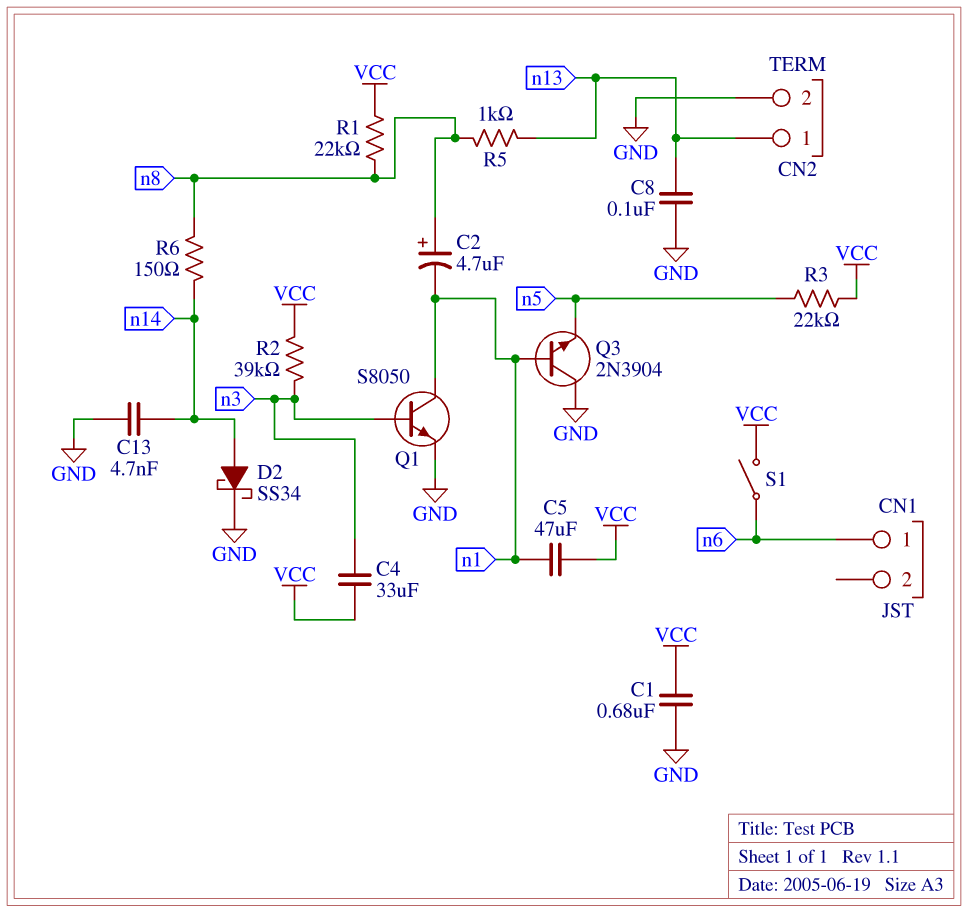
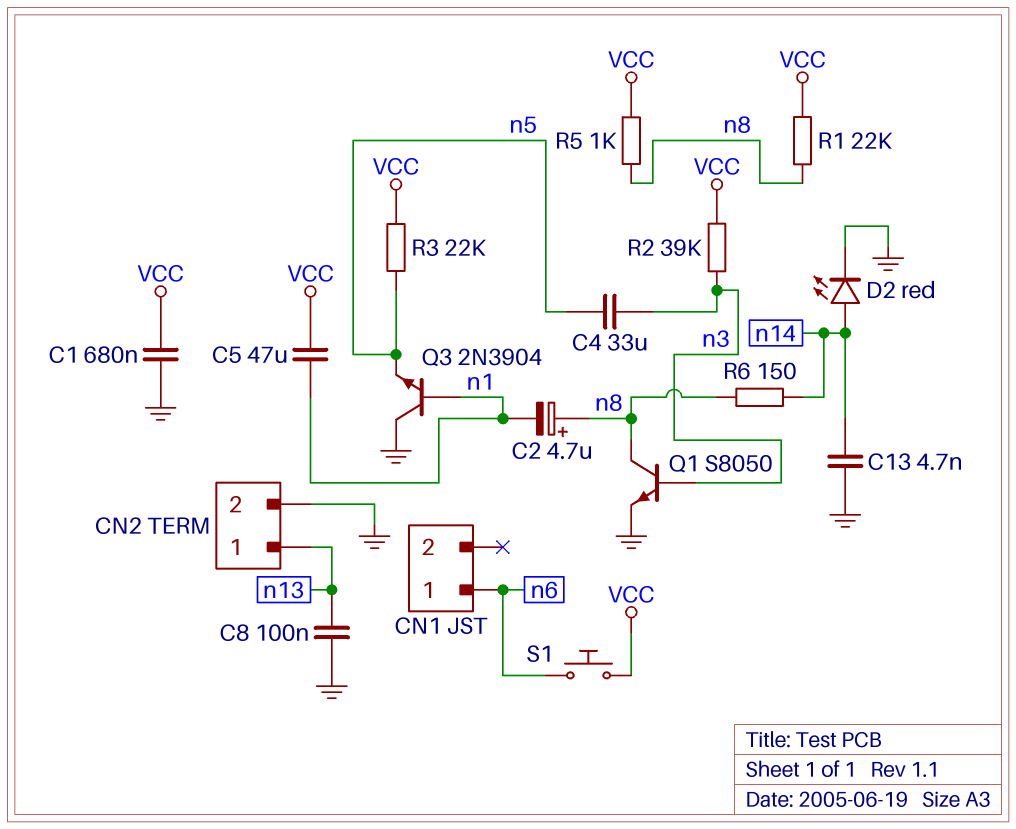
C4: 33uF (VCC, n3) -> 33uF (n3, n5)
D2: schottky SS34 (A n14, K GND) -> LED red (A n14, K GND)
Q1: NPN S8050 (B n3, C n1, E GND) -> NPN S8050 (B n3, C n8, E GND)
R5: 1k (n8, n13) -> 1k (VCC, n8)
S1: switch (VCC, n6) -> button (VCC, n6)

